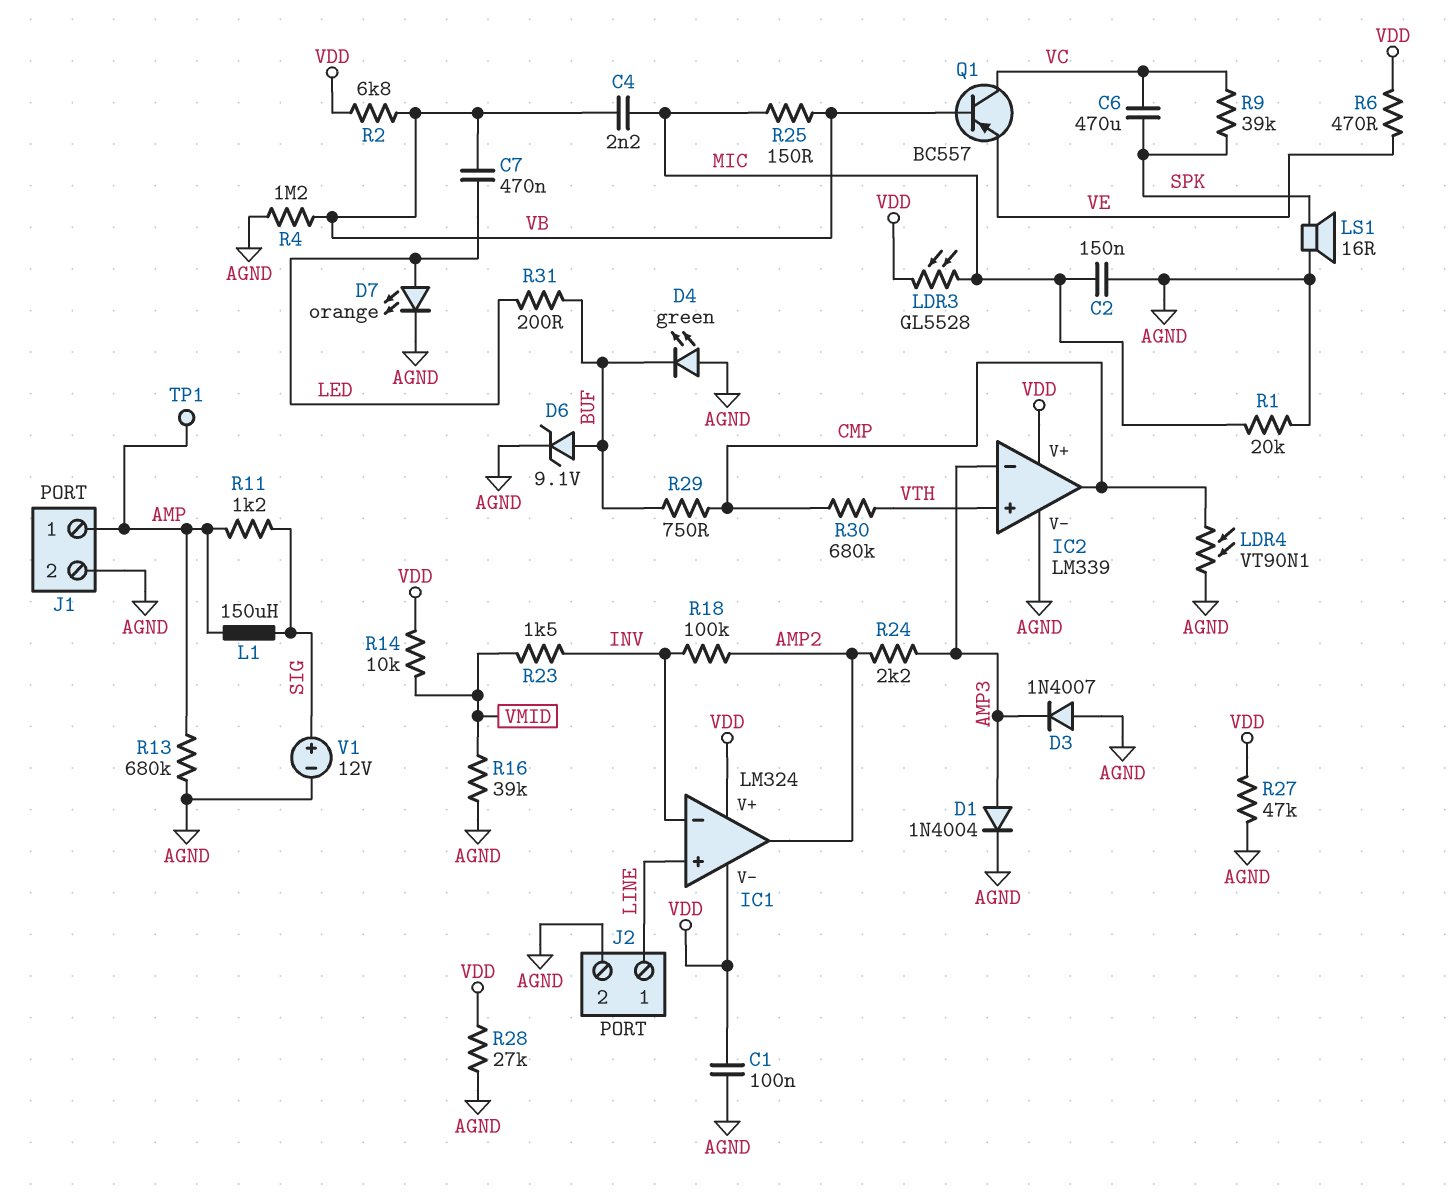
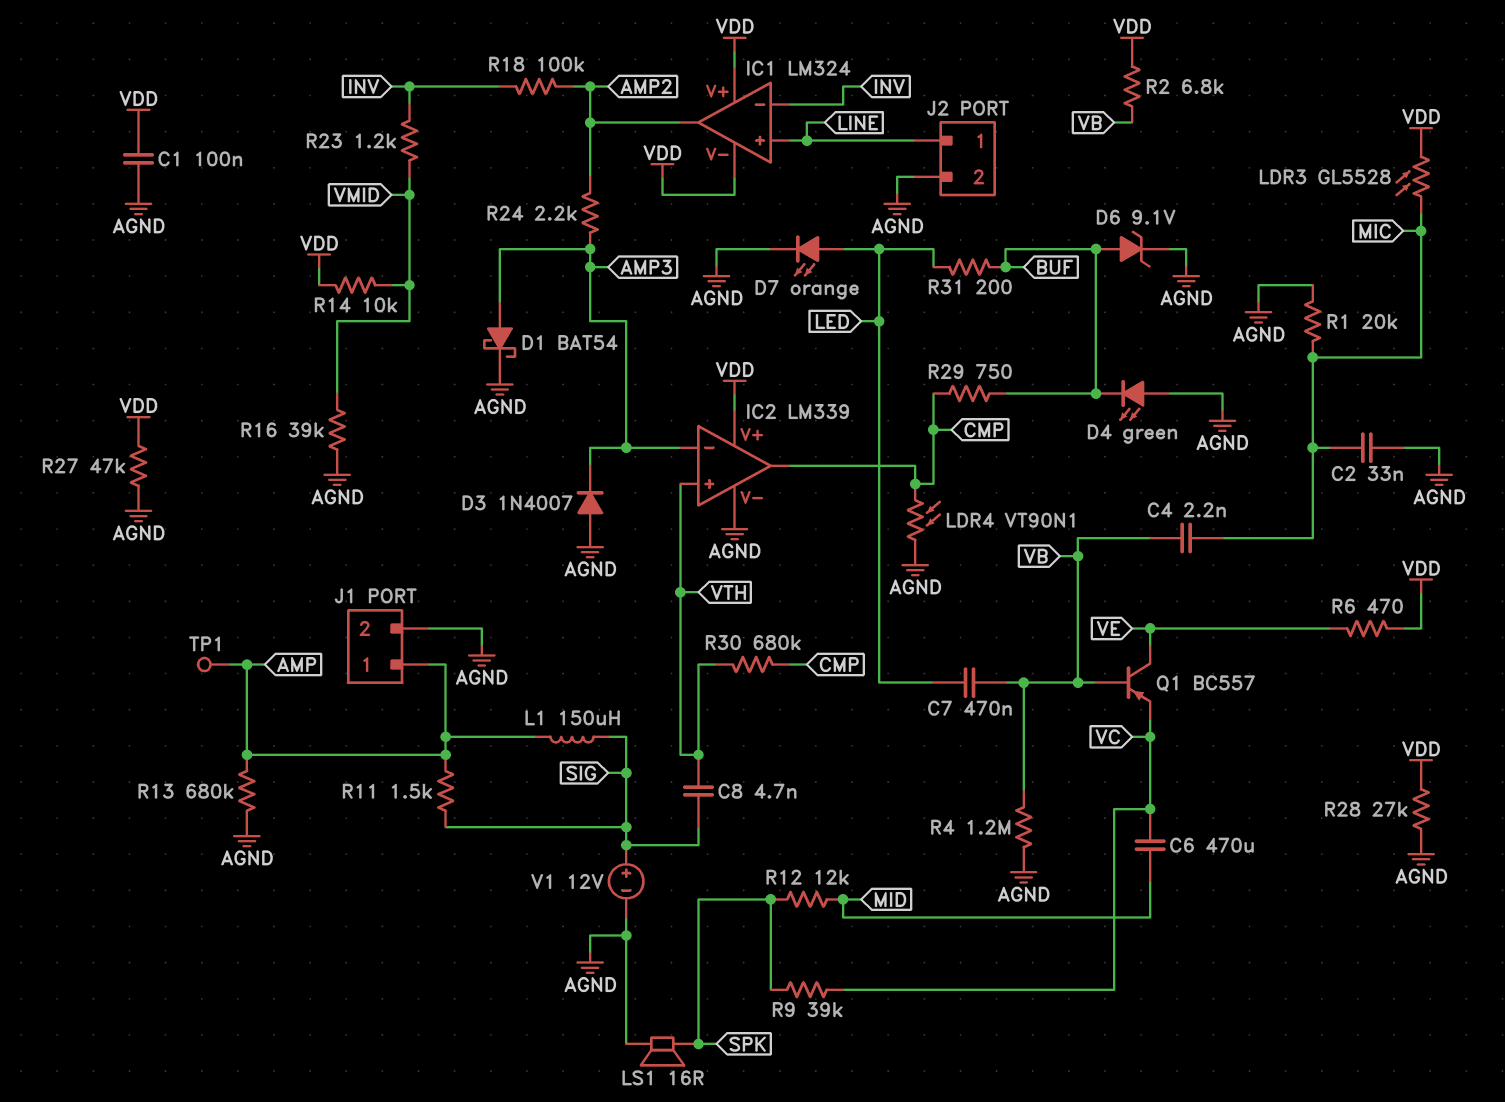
C2: 150nF (AGND, MIC) -> 33nF (AGND, MIC)
C6: 470uF (SPK, VC) -> 470uF (MID, VC)
C8: none -> 4.7nF (SIG, VTH)
D1: diode 1N4004 (A AMP3, K AGND) -> schottky BAT54 (A AMP3, K AGND)
Q1: PNP BC557 (B VB, C VC, E VE) -> PNP BC557 (B VB, C VE, E VC)
R11: 1.2k (AMP, SIG) -> 1.5k (AMP, SIG)
R12: none -> 12k (MID, SPK)
R23: 1.5k (INV, VMID) -> 1.2k (INV, VMID)
R25: 150 (MIC, VB) -> none

